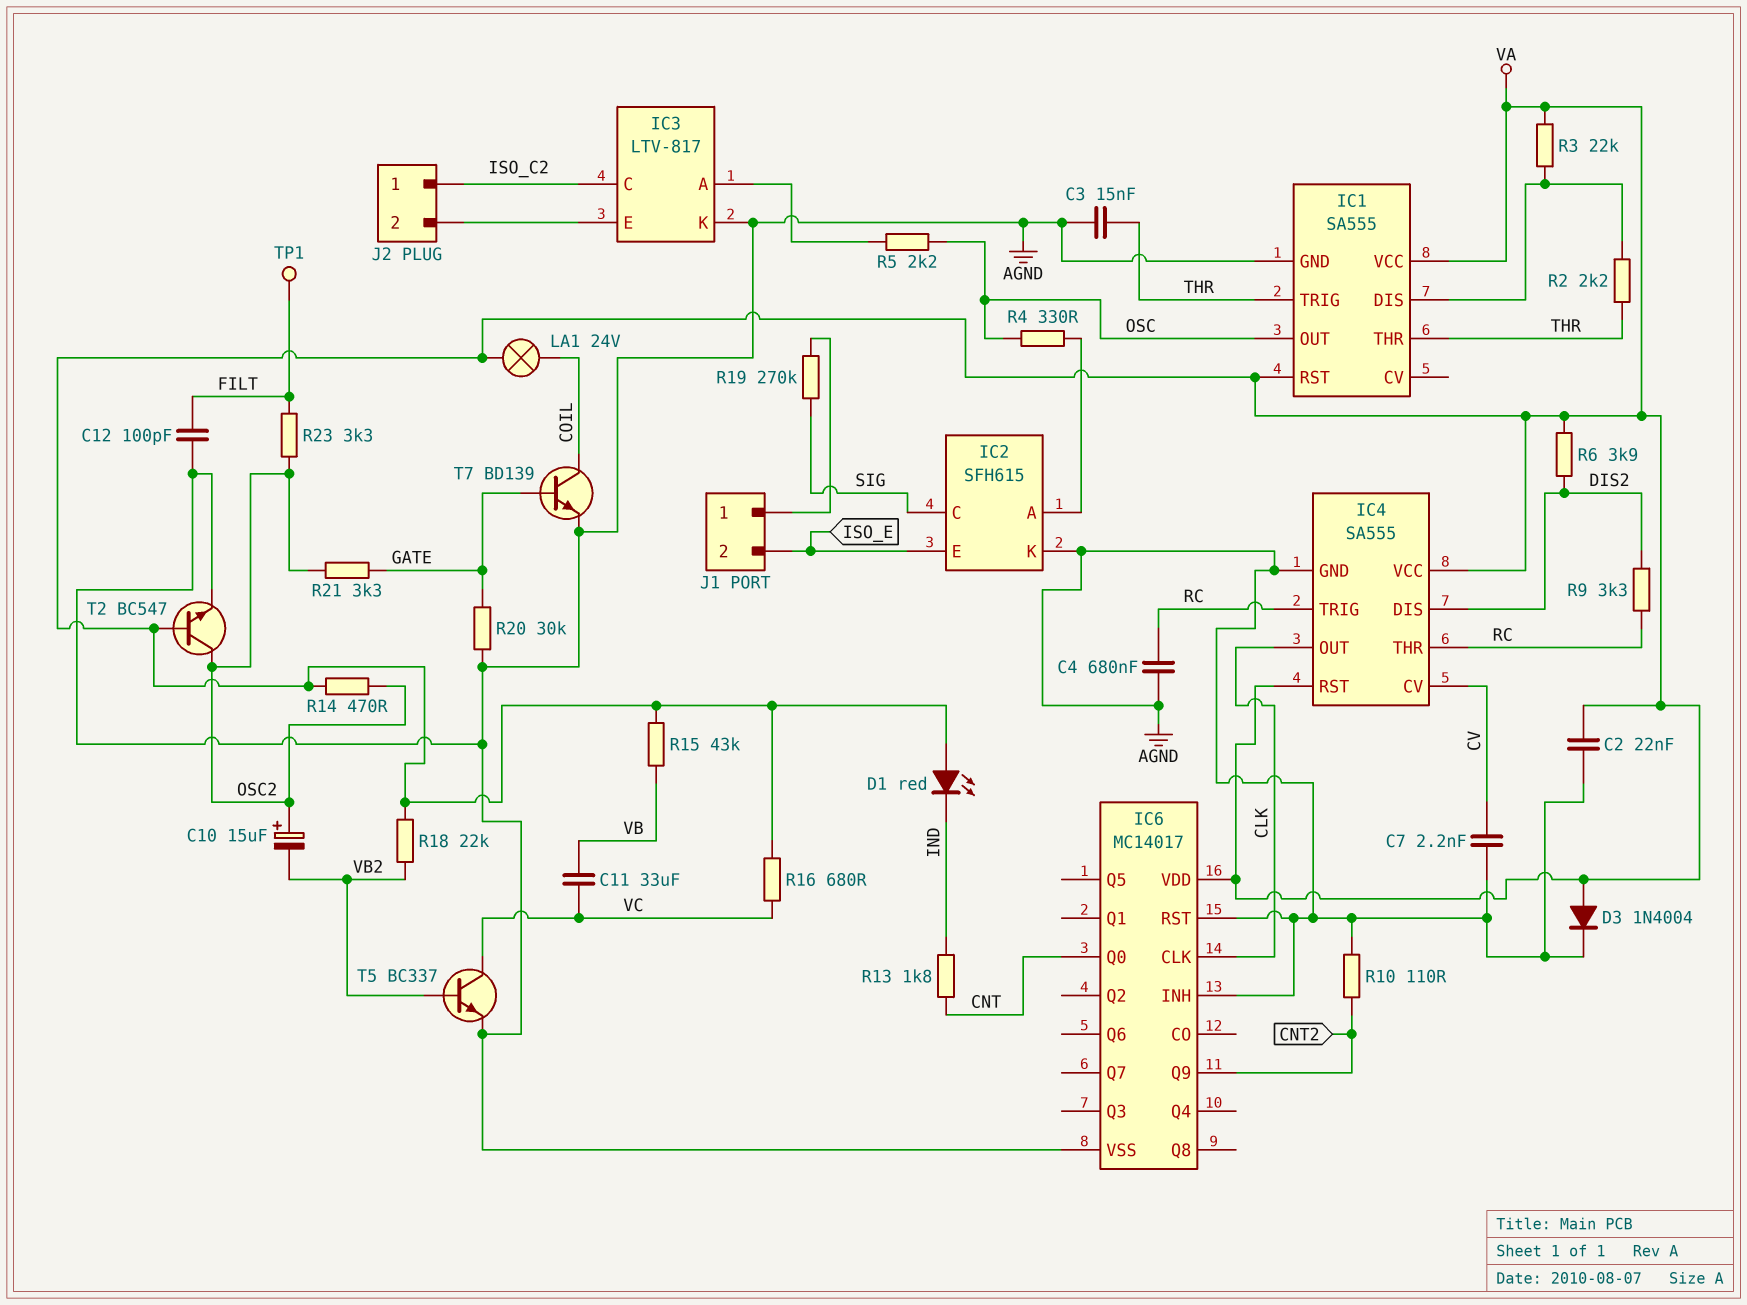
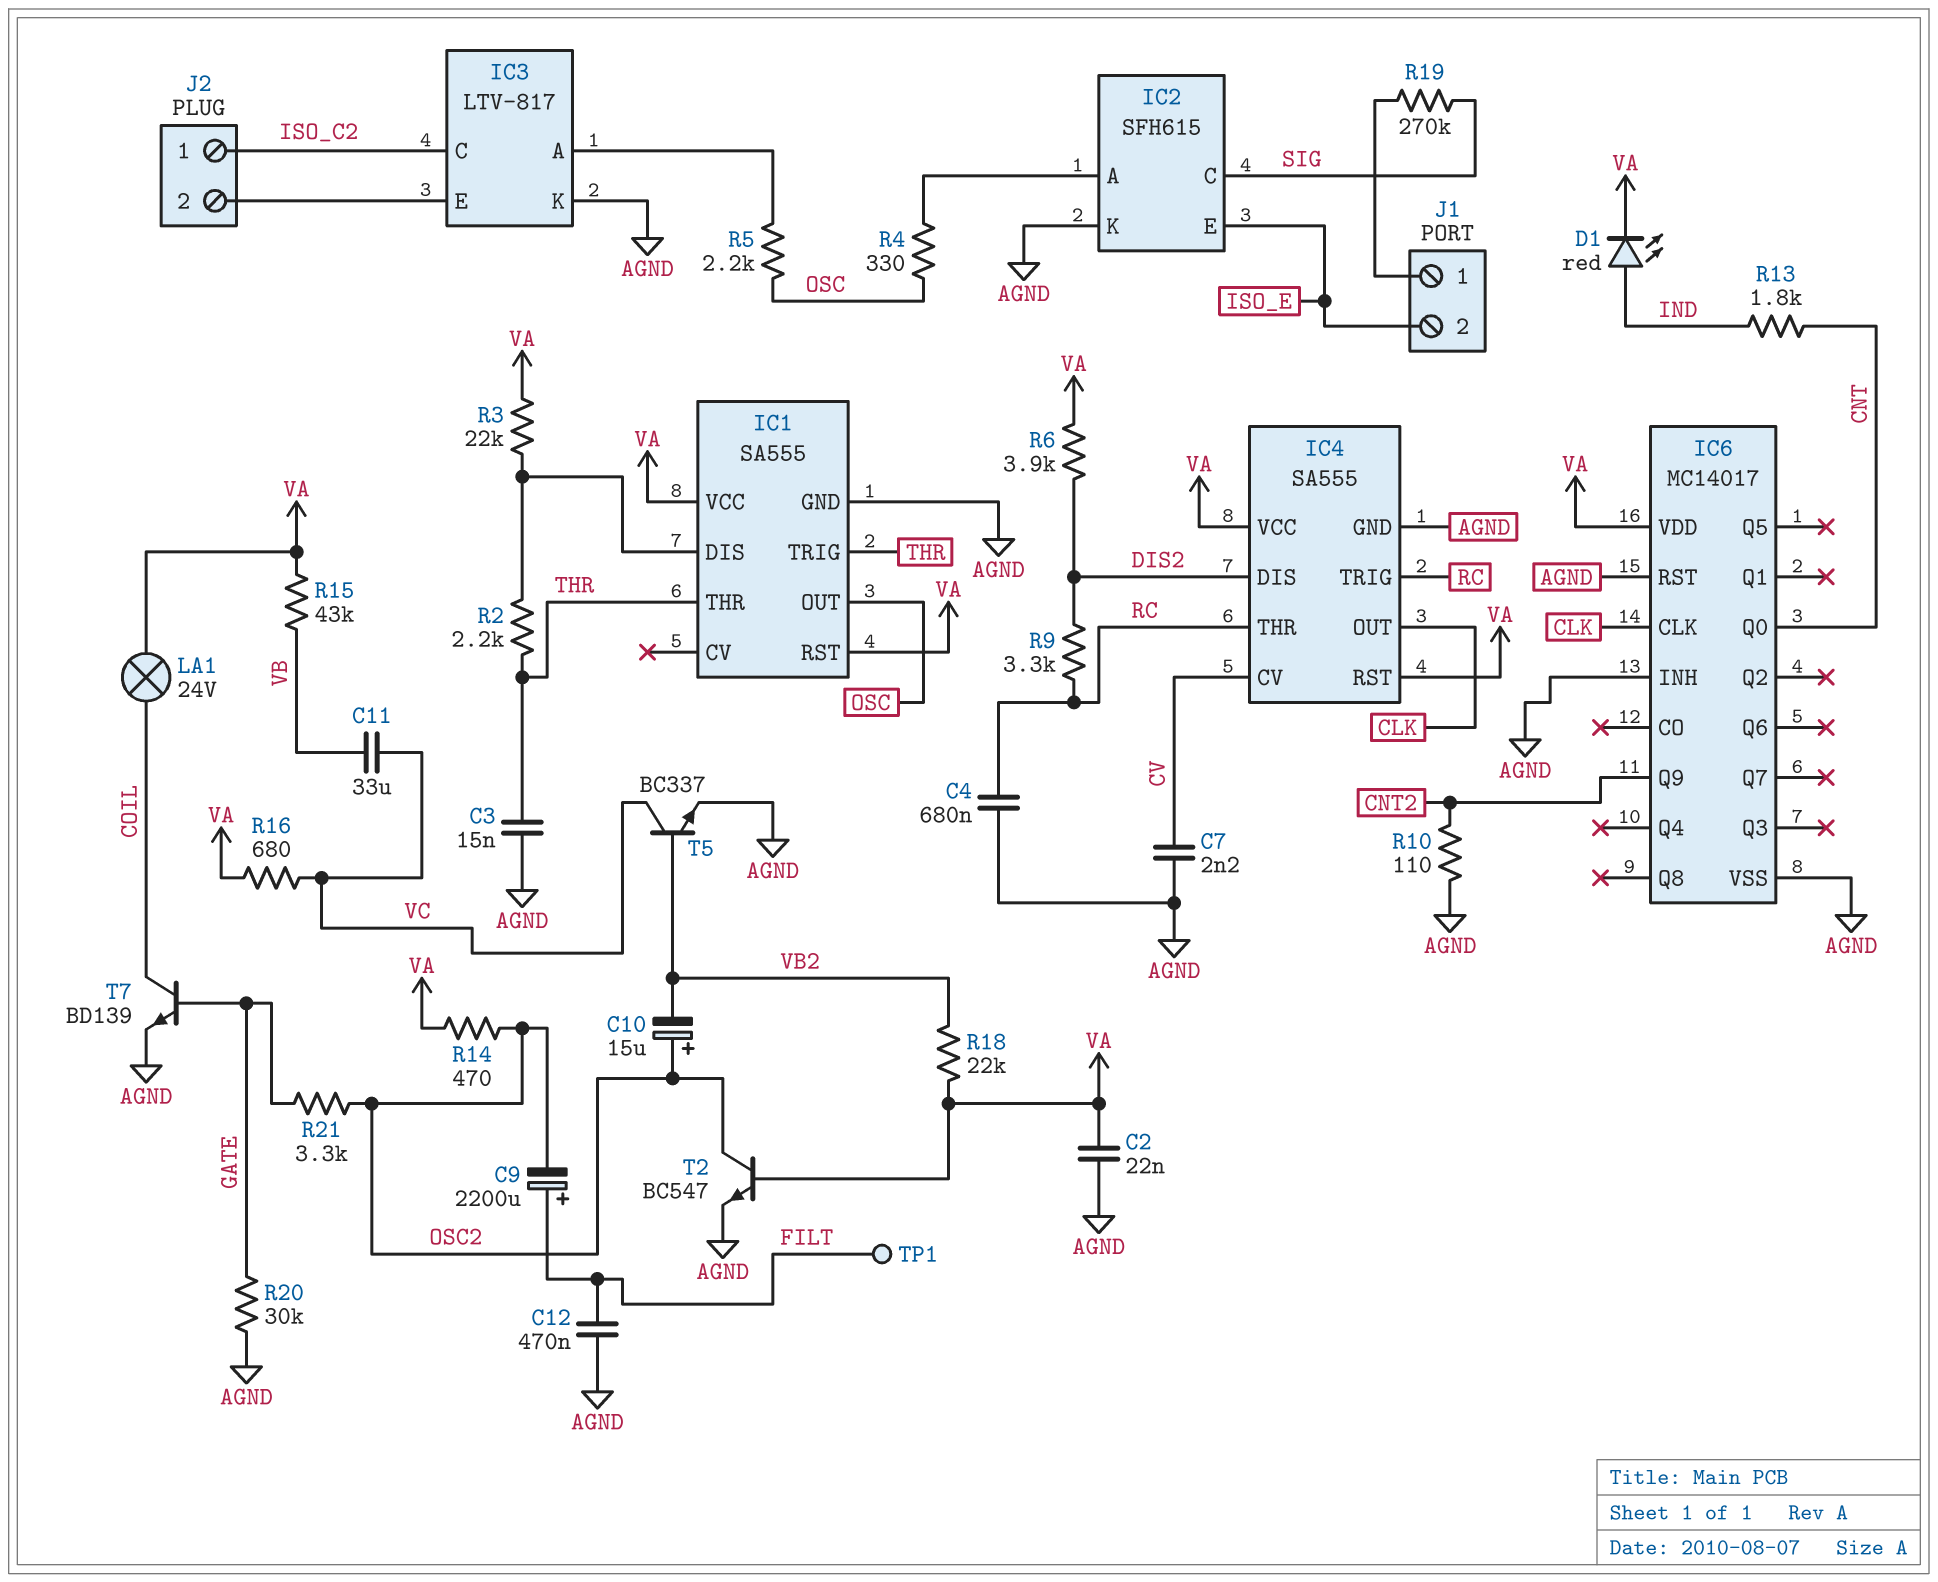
C9: none -> 2200uF (plus FILT, minus OSC2)
C12: 100pF (AGND, FILT) -> 470nF (AGND, FILT)
D1: LED red (A VA, K IND) -> LED red (A IND, K VA)
D3: diode 1N4004 (A VA, K AGND) -> none
R23: 3.3k (FILT, OSC2) -> none

